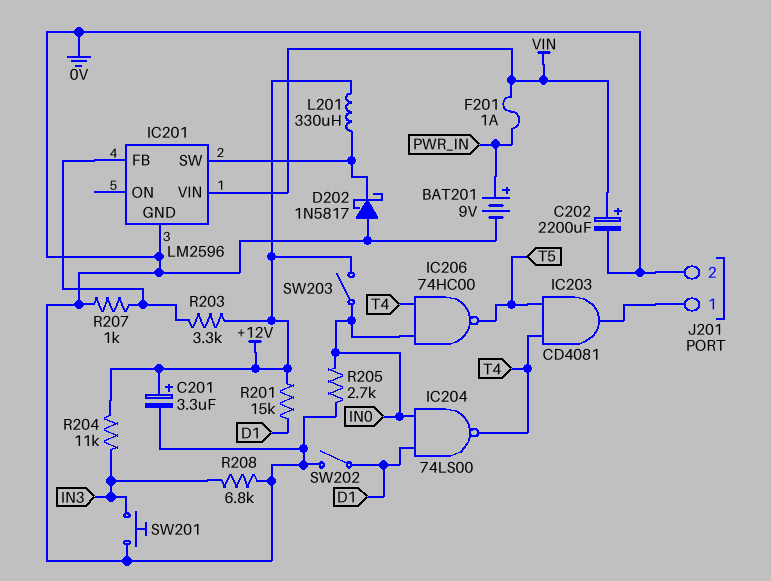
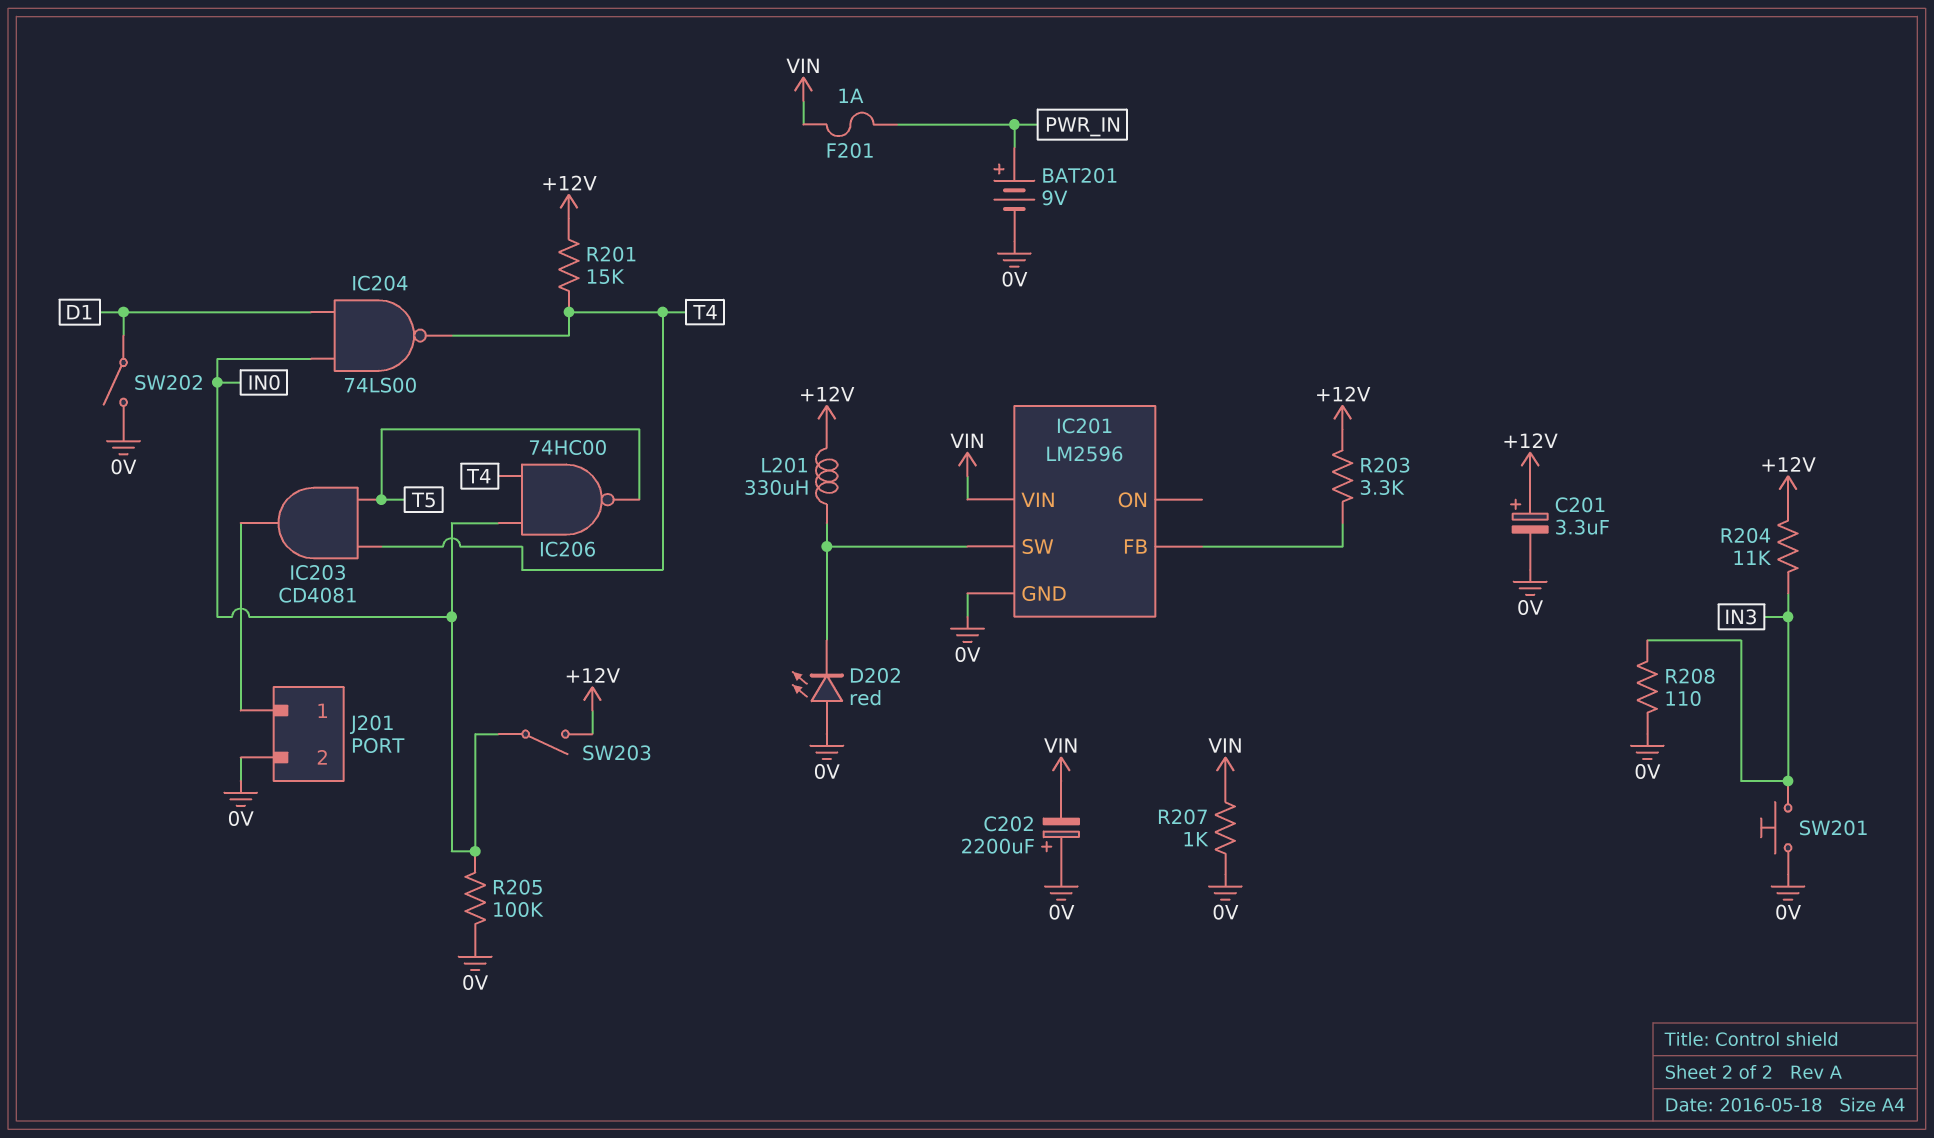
C202: 2200uF (plus VIN, minus 0V) -> 2200uF (plus 0V, minus VIN)
D202: schottky 1N5817 (A 0V, K IC201/SW) -> LED red (A 0V, K IC201/SW)
R201: 15k (+12V, D1) -> 15k (+12V, T4)
R205: 2.7k (0V, IN0) -> 100k (0V, IN0)
R207: 1k (0V, IC201/FB) -> 1k (0V, VIN)
R208: 6.8k (0V, IN3) -> 110 (0V, IN3)

